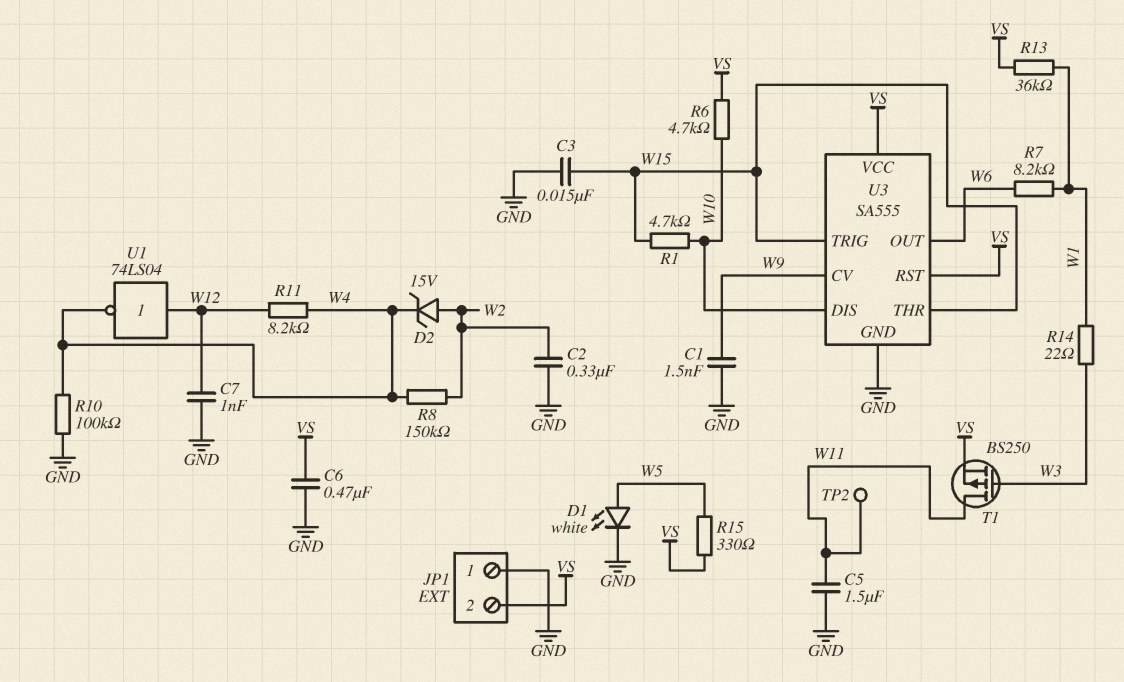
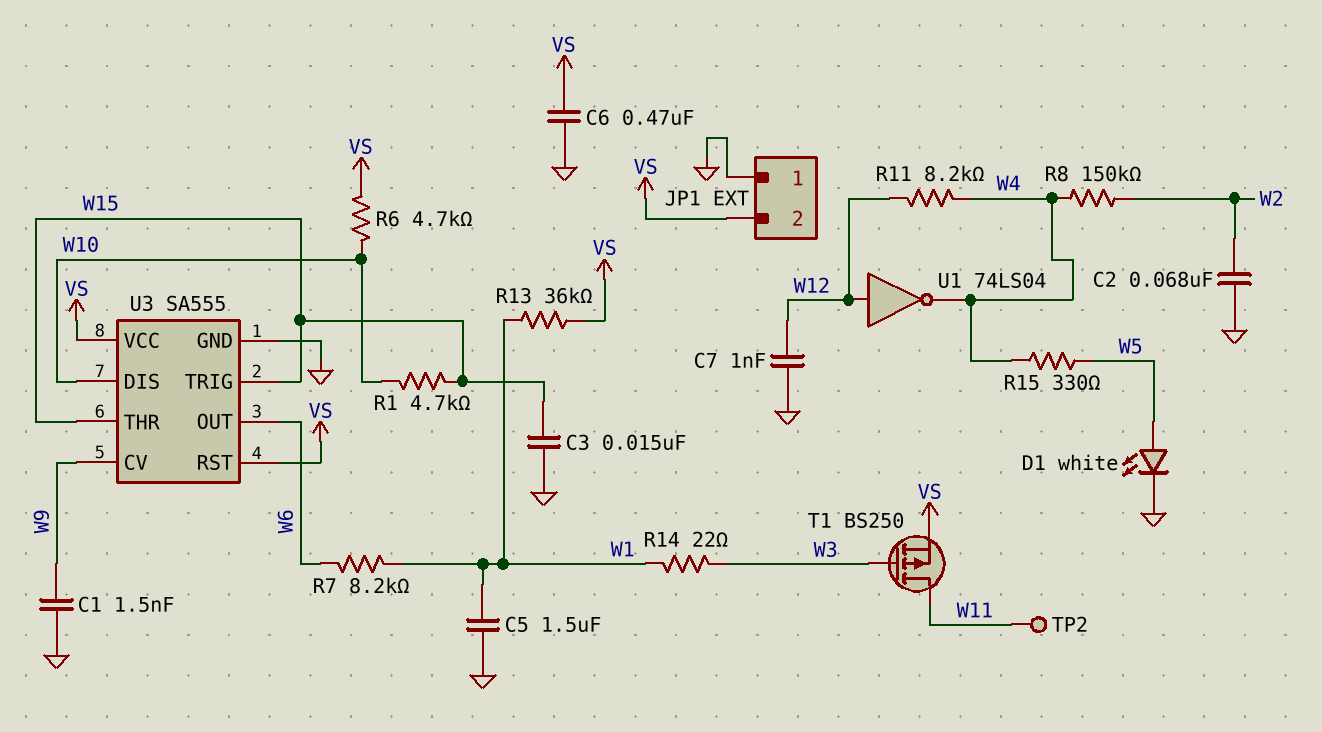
C2: 330nF (GND, W2) -> 68nF (GND, W2)
C5: 1.5uF (GND, W11) -> 1.5uF (GND, W1)
D2: zener 15V (A W2, K W4) -> none
R10: 100k (GND, W4) -> none
R15: 330 (VS, W5) -> 330 (W4, W5)

